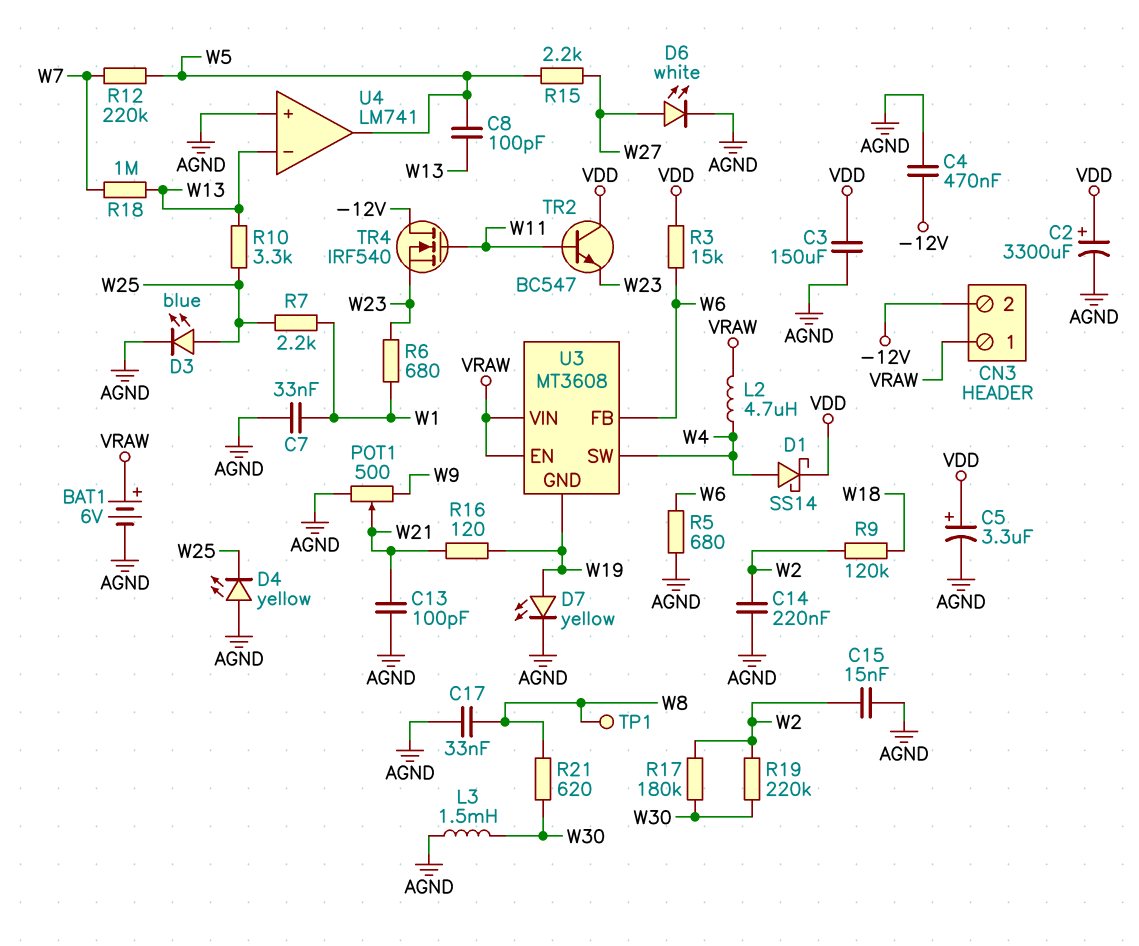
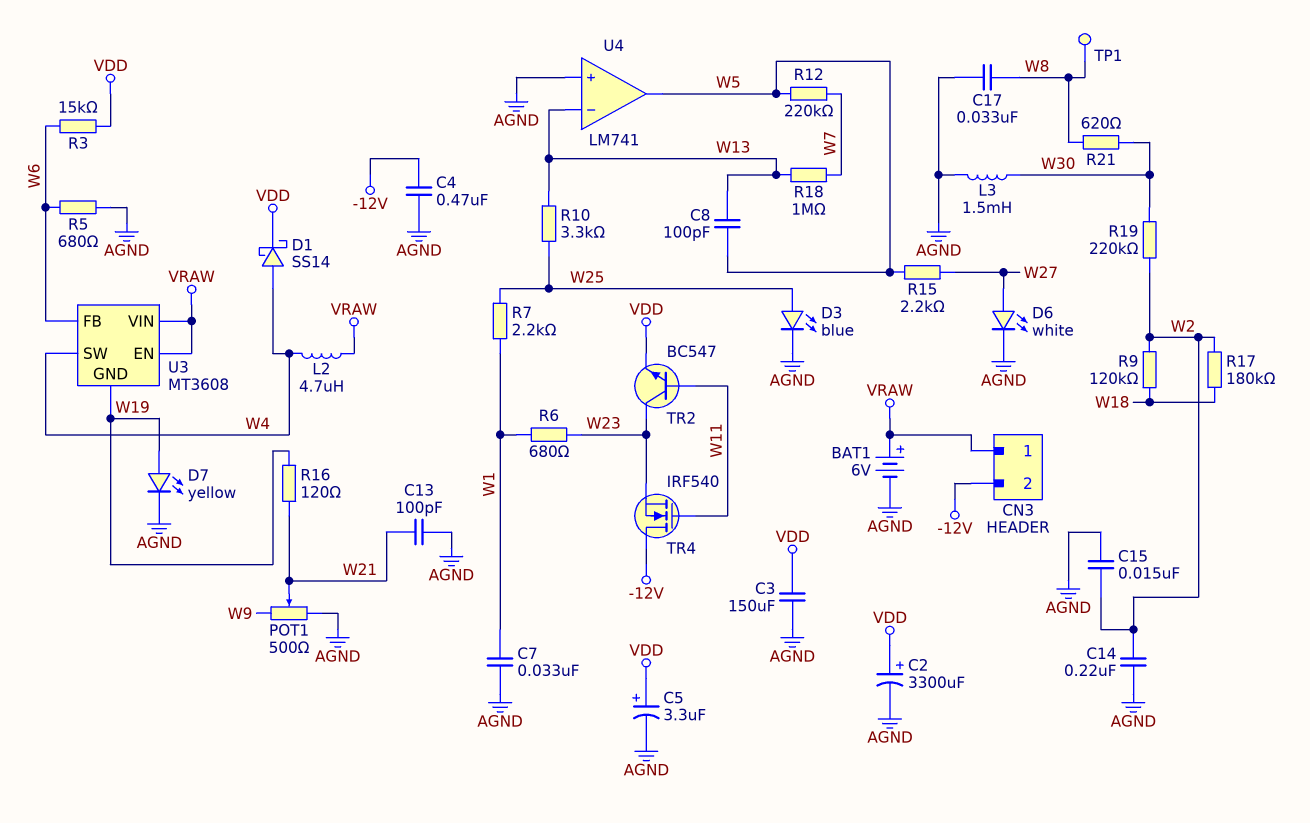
D4: LED yellow (A AGND, K W25) -> none
R17: 180k (W2, W30) -> 180k (W2, W18)
TR2: NPN BC547 (B W11, C VDD, E W23) -> NPN BC547 (B W11, C W23, E VDD)

